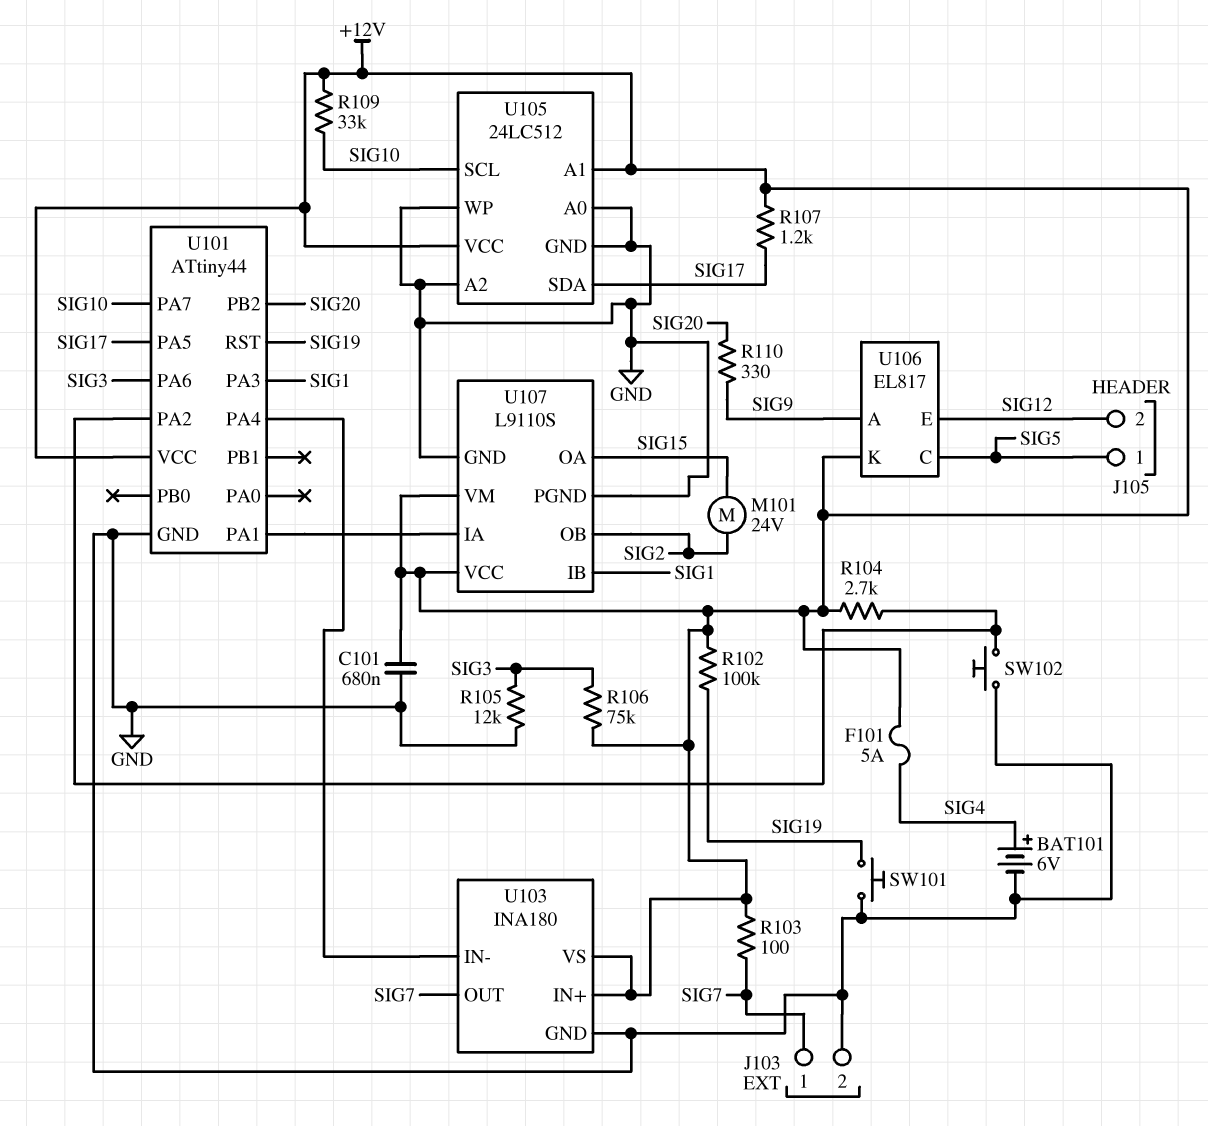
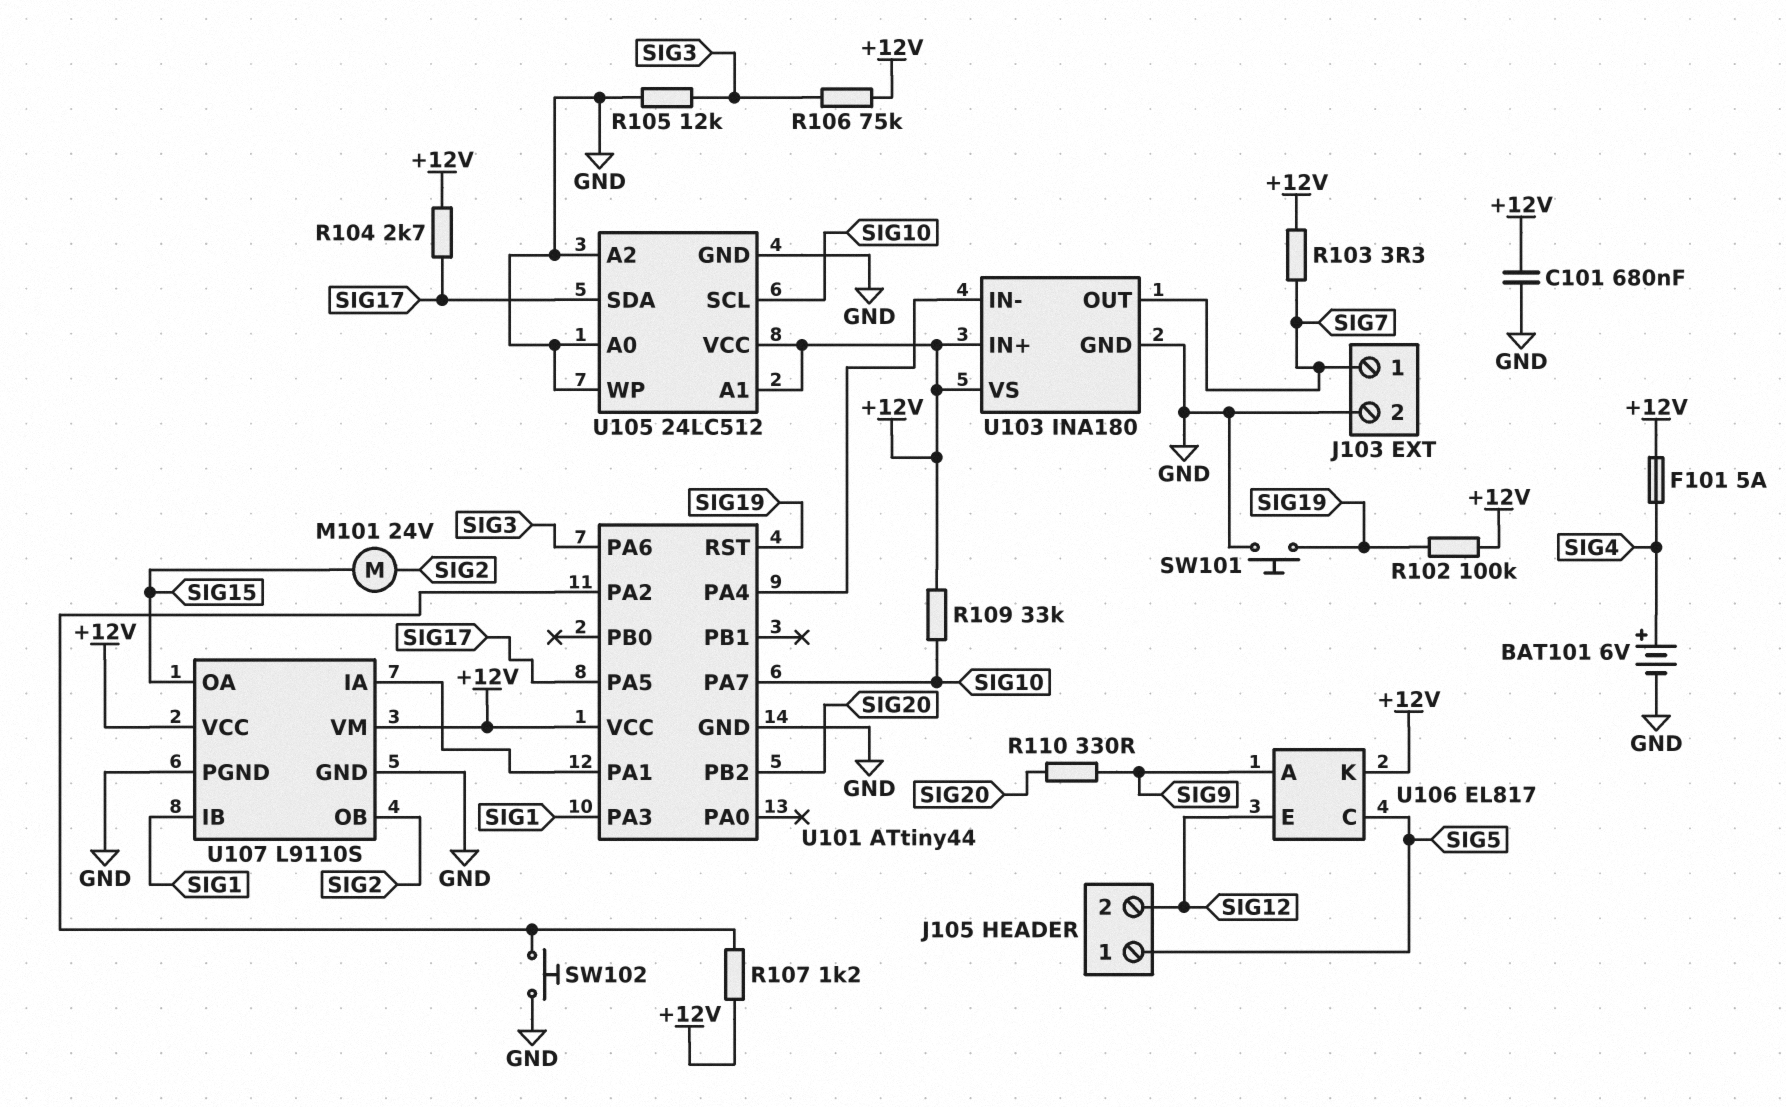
R103: 100 (+12V, SIG7) -> 3.3 (+12V, SIG7)
R104: 2.7k (+12V, U101/PA2) -> 2.7k (+12V, SIG17)
R107: 1.2k (+12V, SIG17) -> 1.2k (+12V, U101/PA2)

